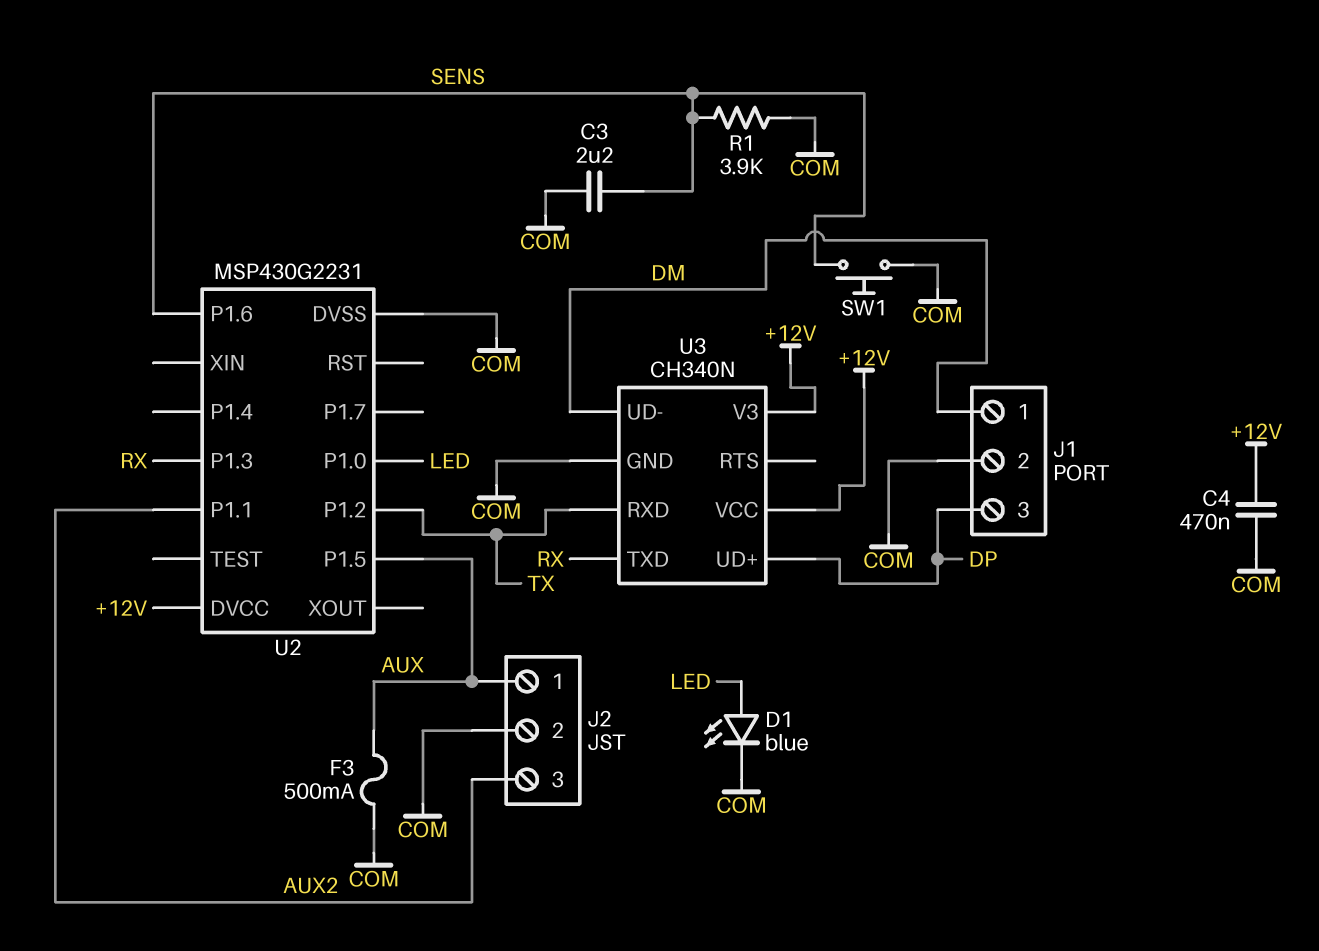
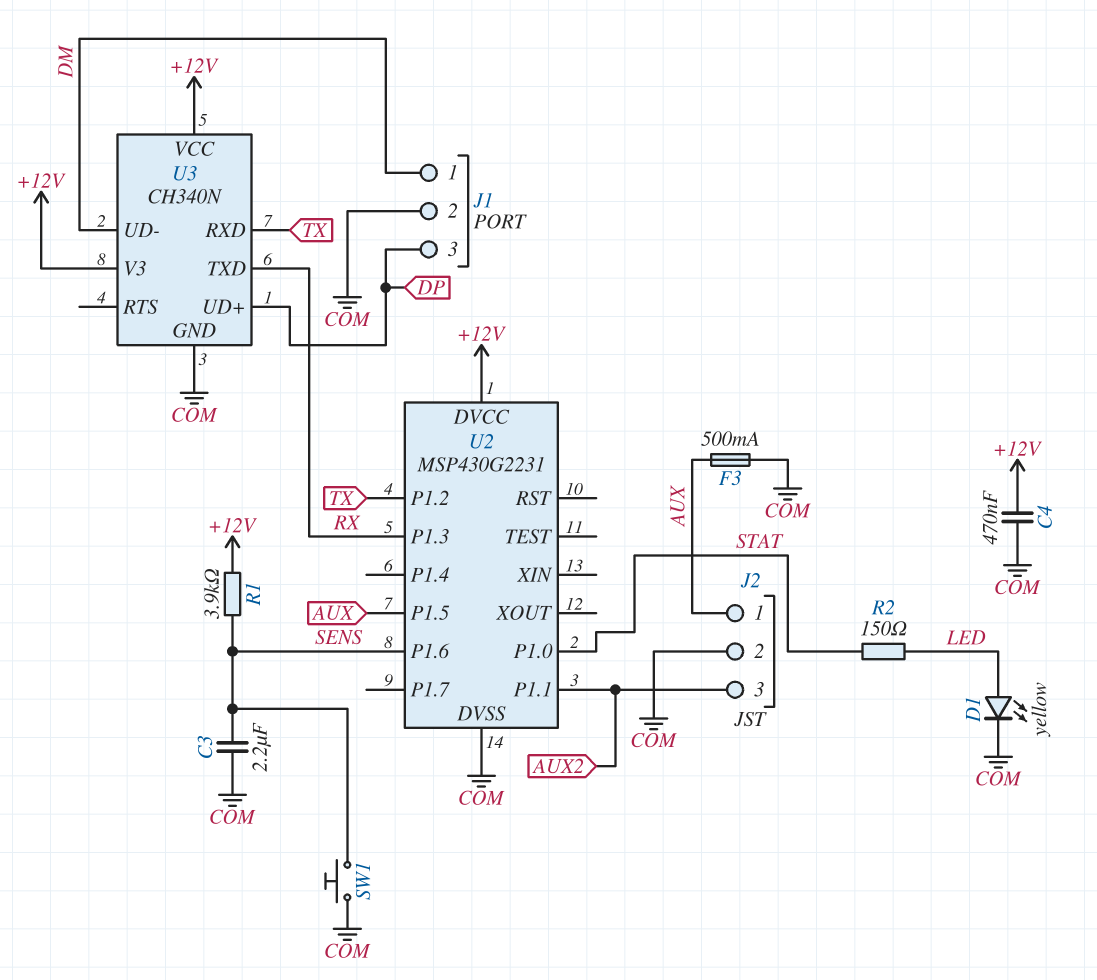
D1: LED blue (A LED, K COM) -> LED yellow (A LED, K COM)
R1: 3.9k (COM, SENS) -> 3.9k (+12V, SENS)
R2: none -> 150 (LED, STAT)
U2 pin P1.0: LED -> STAT

